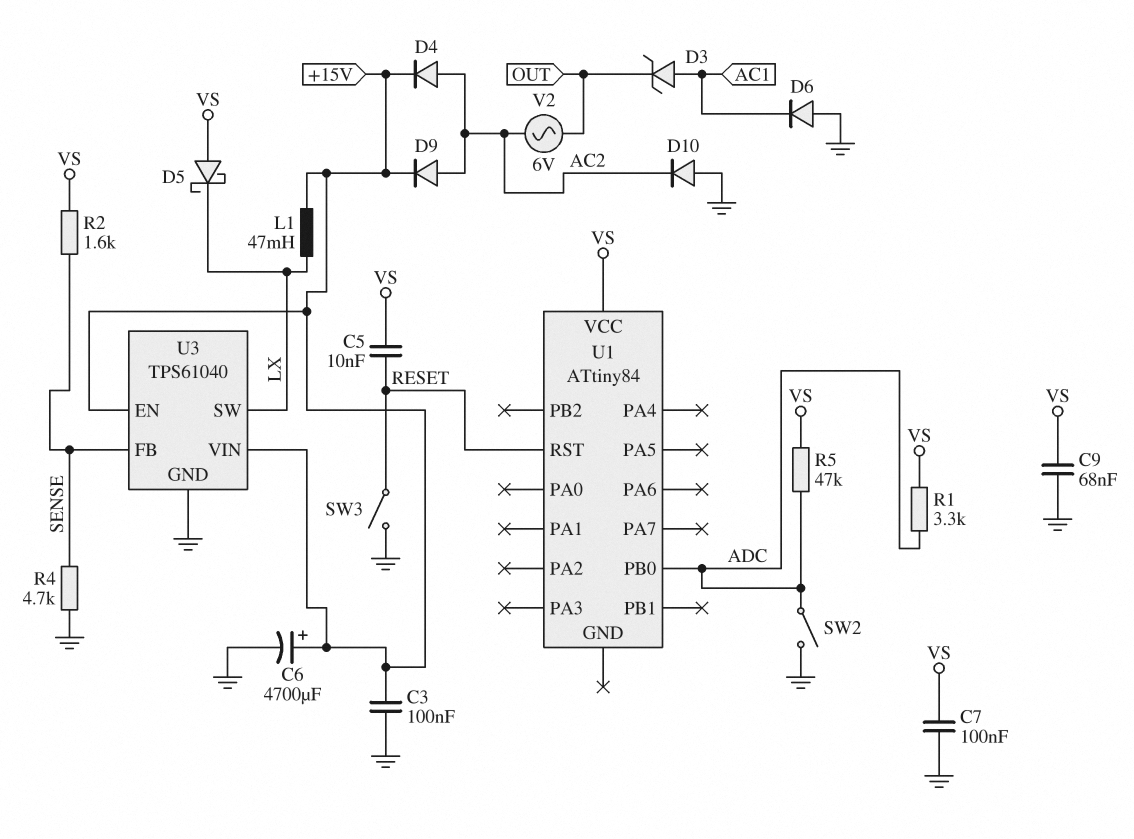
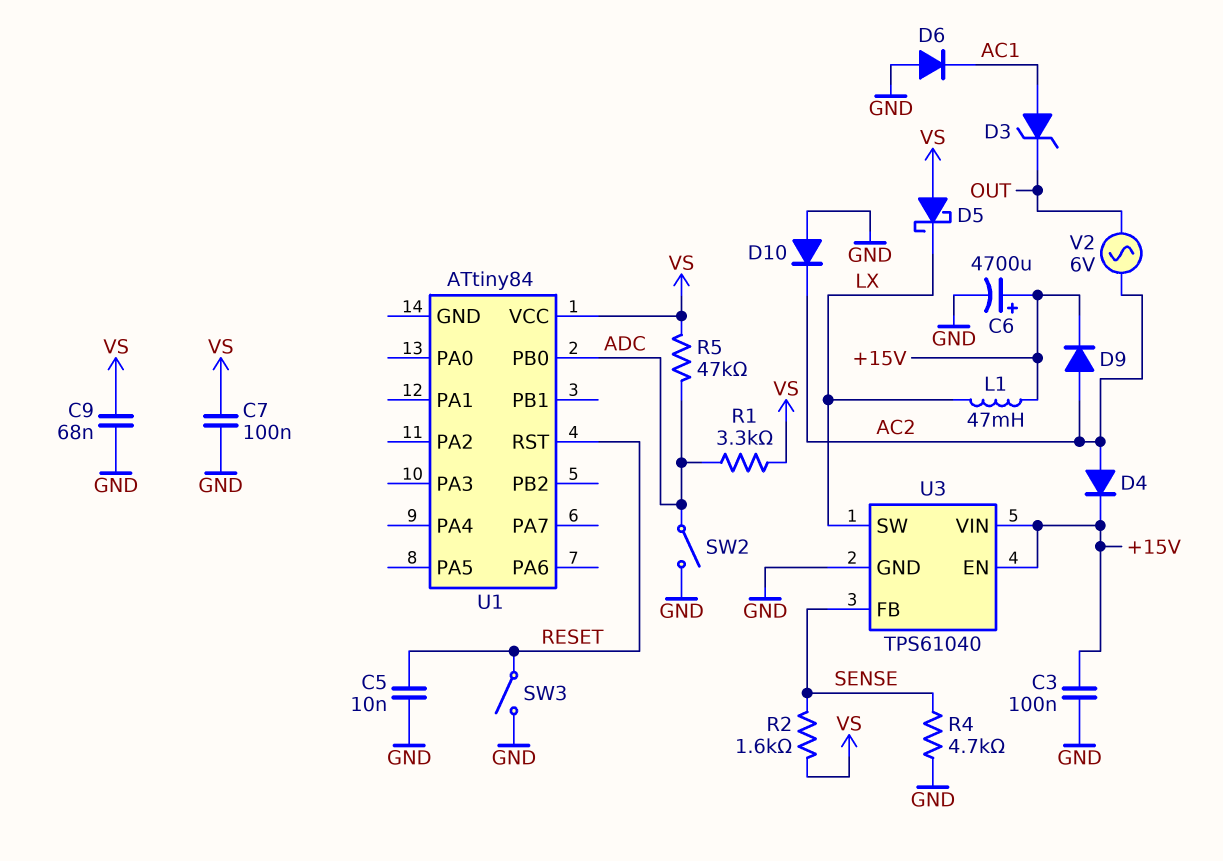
C5: 10nF (RESET, VS) -> 10nF (GND, RESET)

